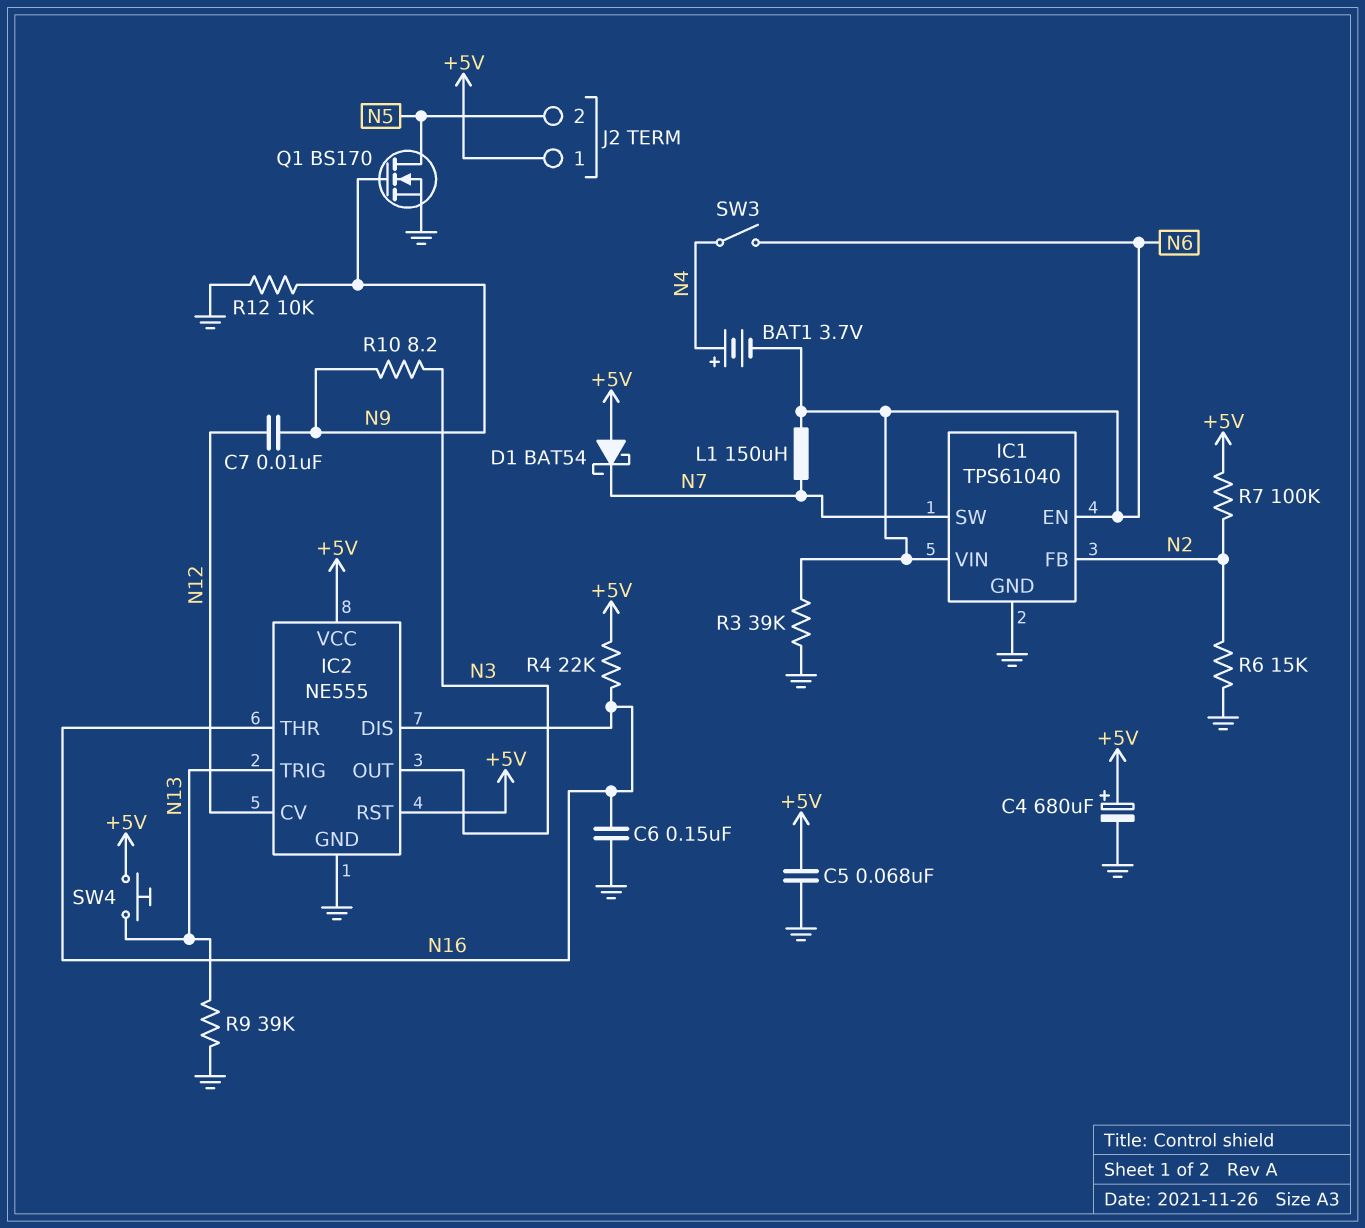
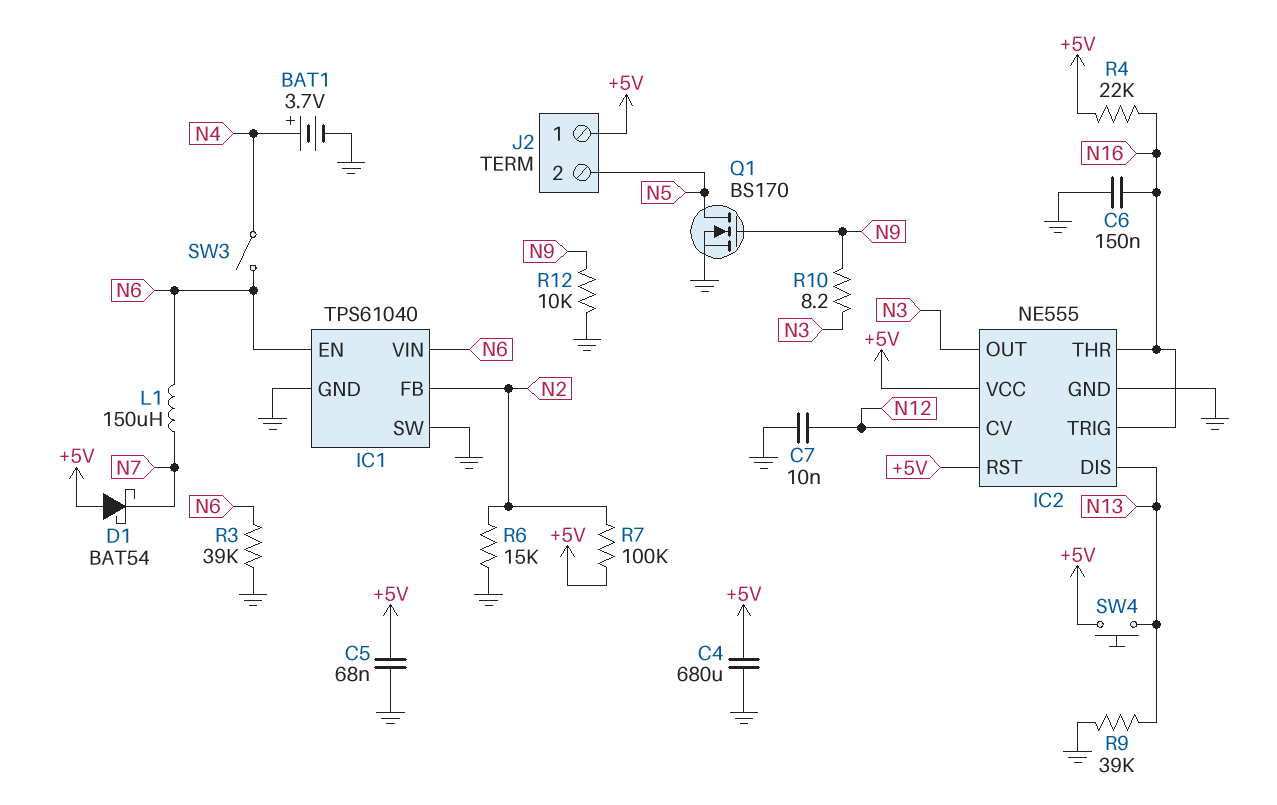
BAT1: 3.7V (plus N4, minus N6) -> 3.7V (plus N4, minus GND)
C4: 680uF (plus +5V, minus GND) -> 680uF (+5V, GND)
C7: 10nF (N9, N12) -> 10nF (GND, N12)
IC1 pin SW: N7 -> GND
IC2 pin DIS: N16 -> N13
IC2 pin TRIG: N13 -> N16

